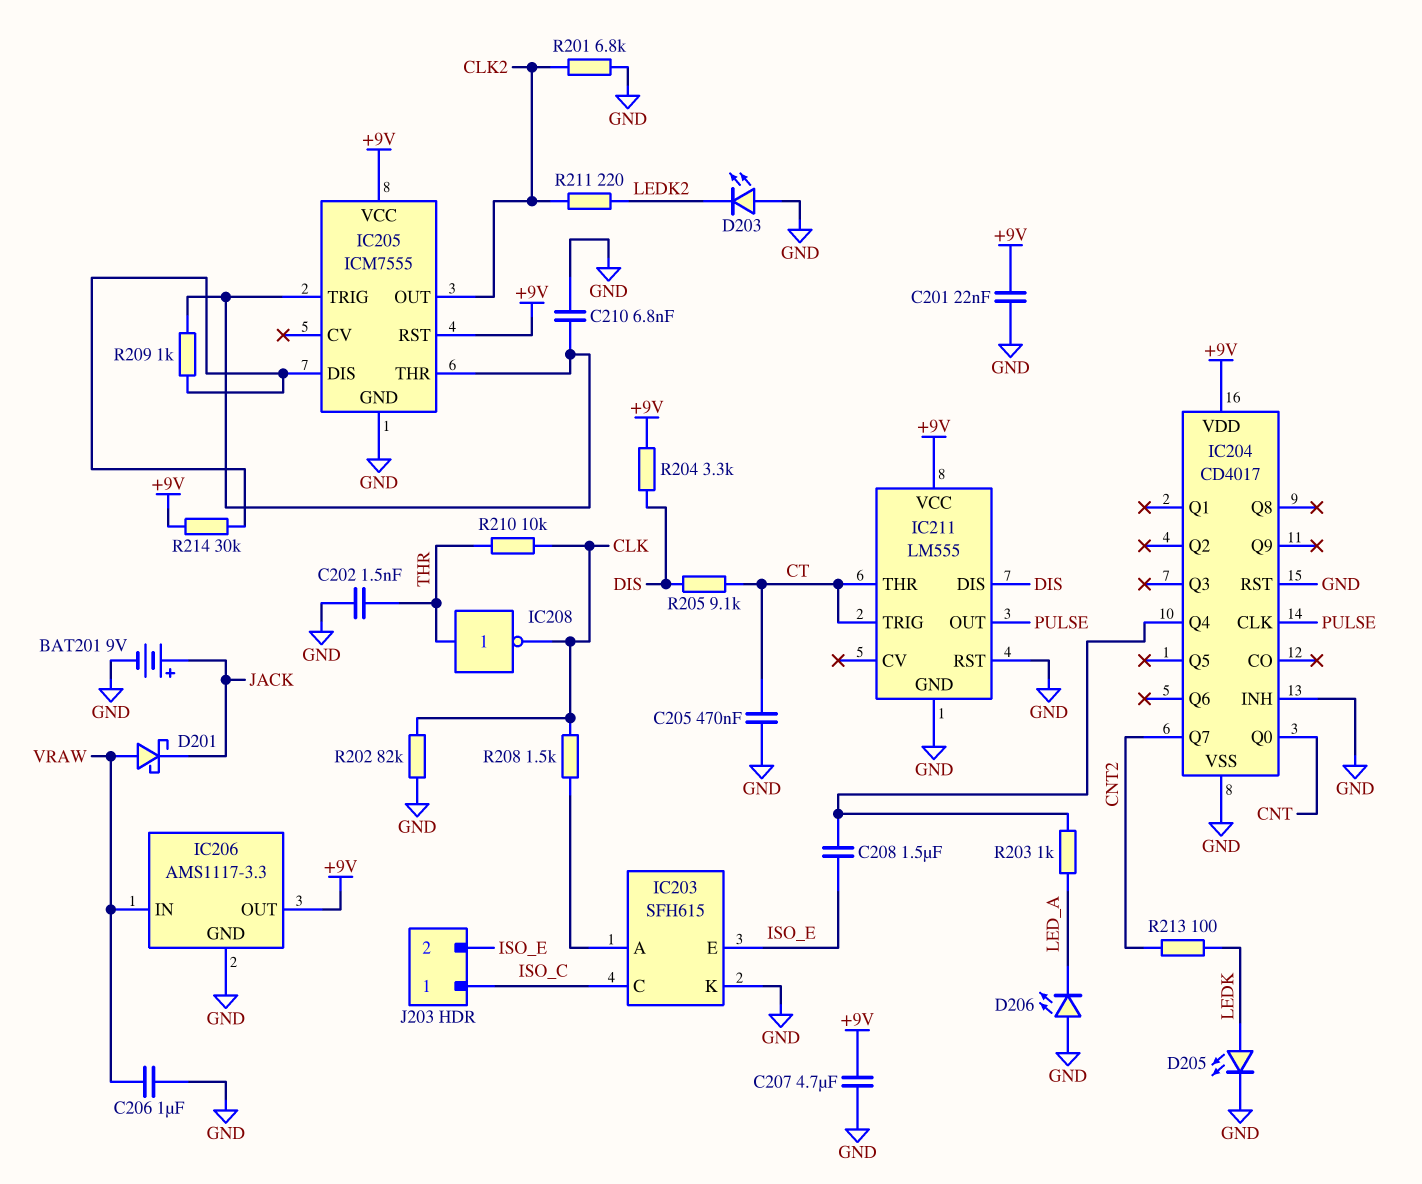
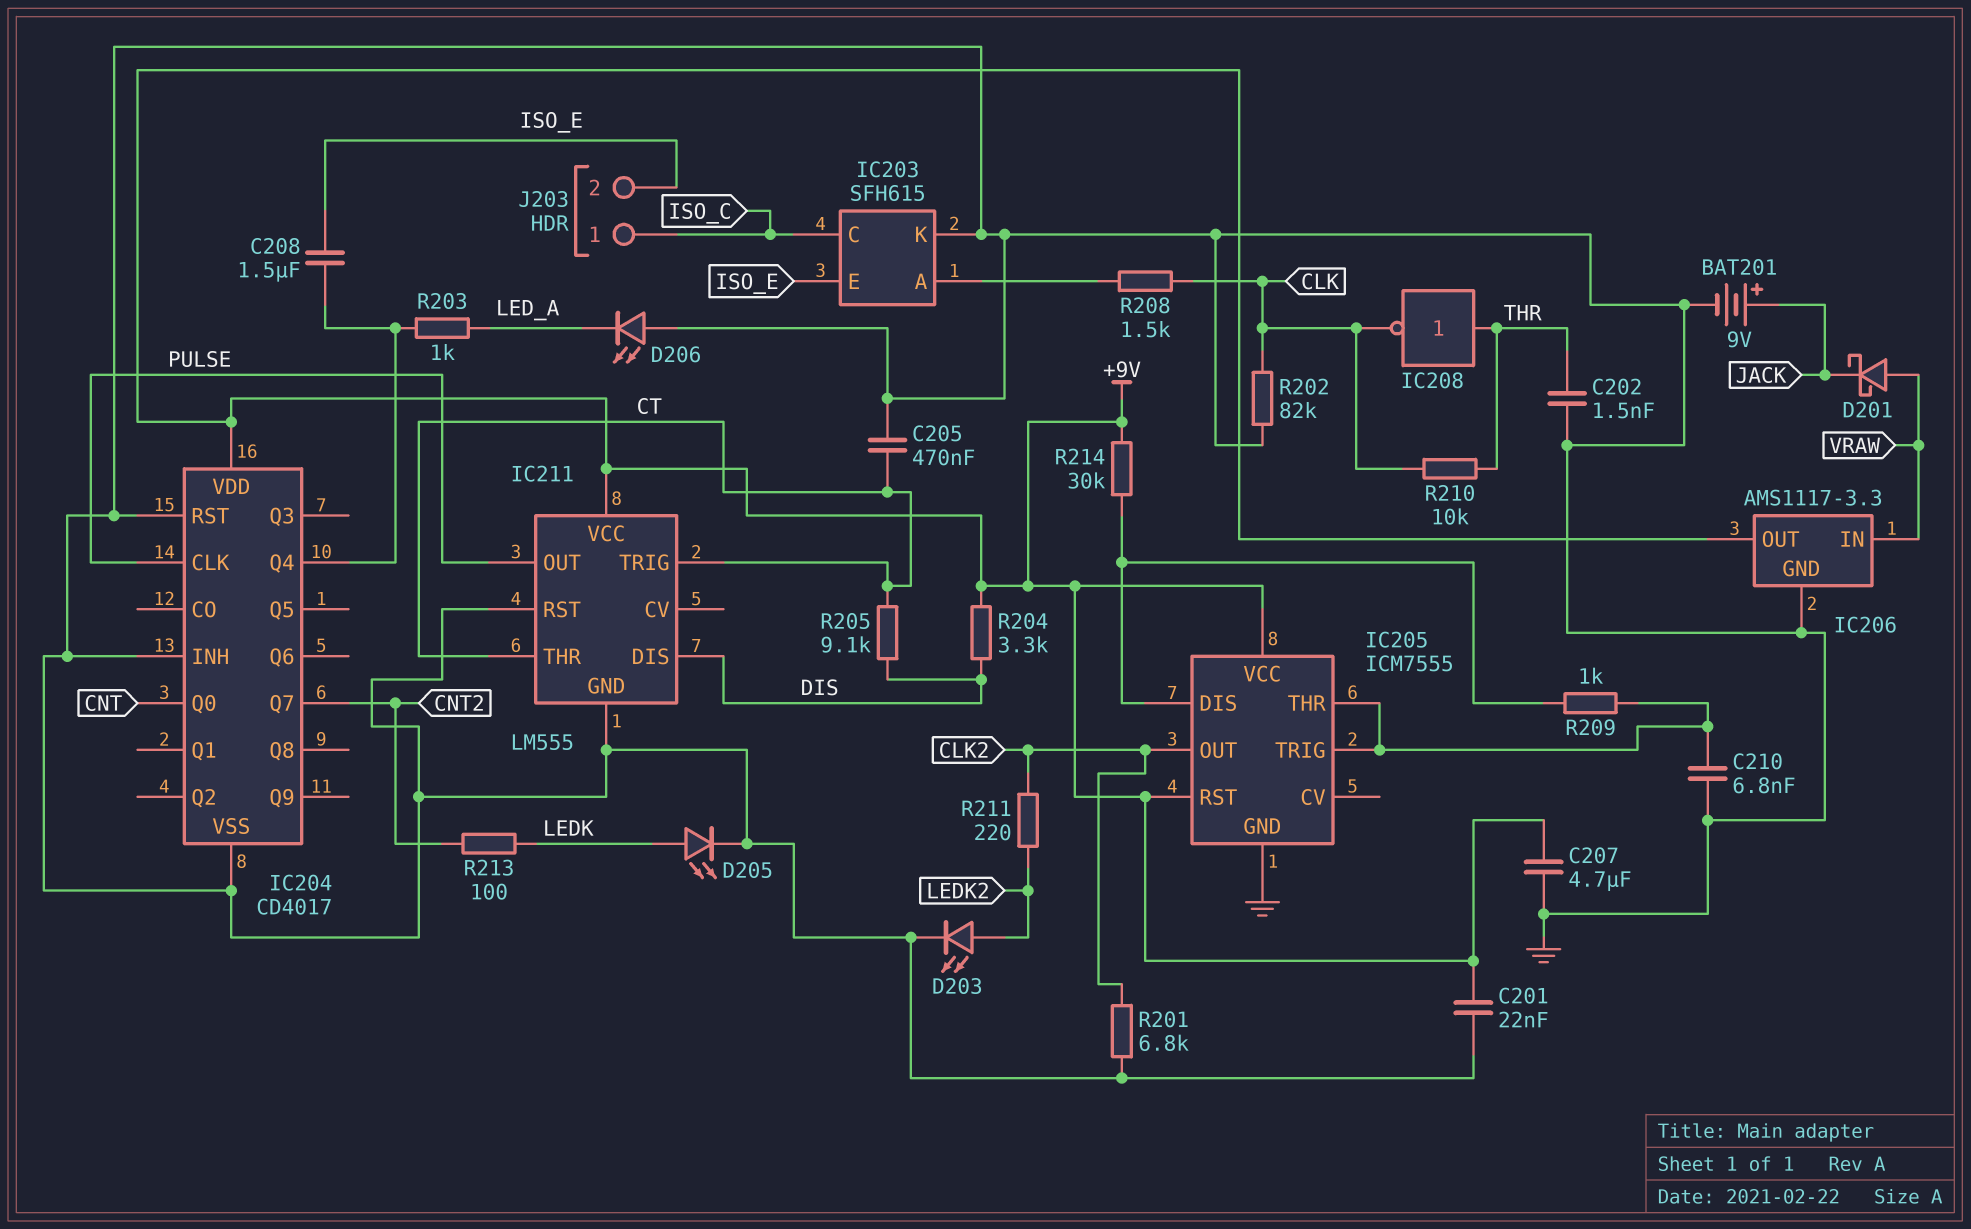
C206: 1uF (GND, VRAW) -> none
D203: LED (A GND, K LEDK2) -> LED (A LEDK2, K GND)

